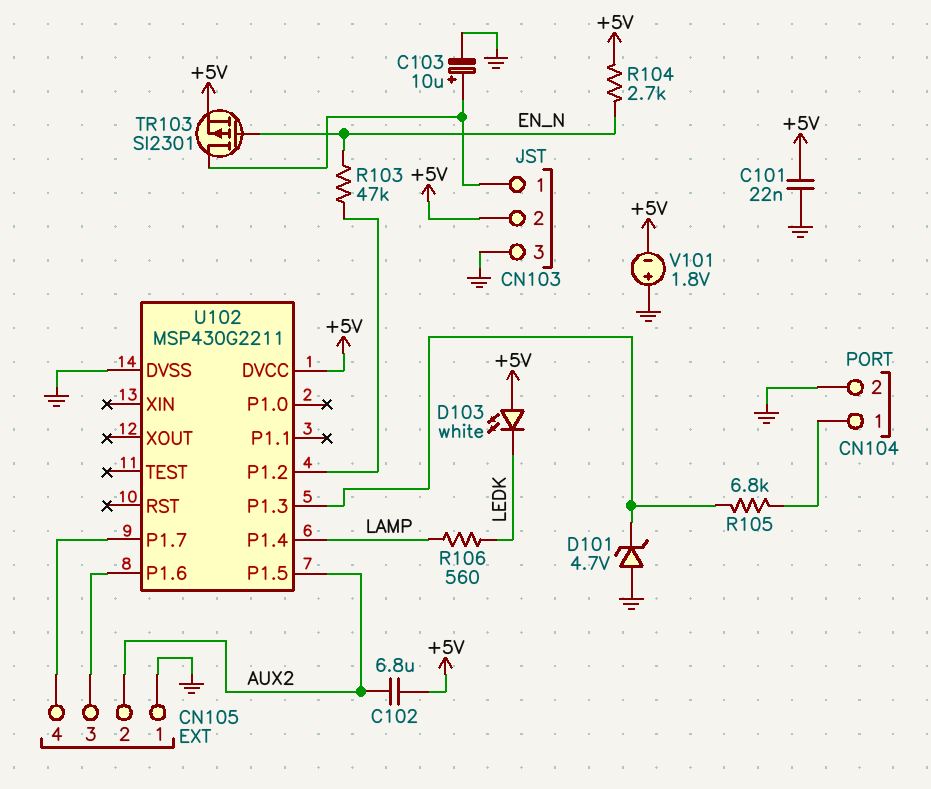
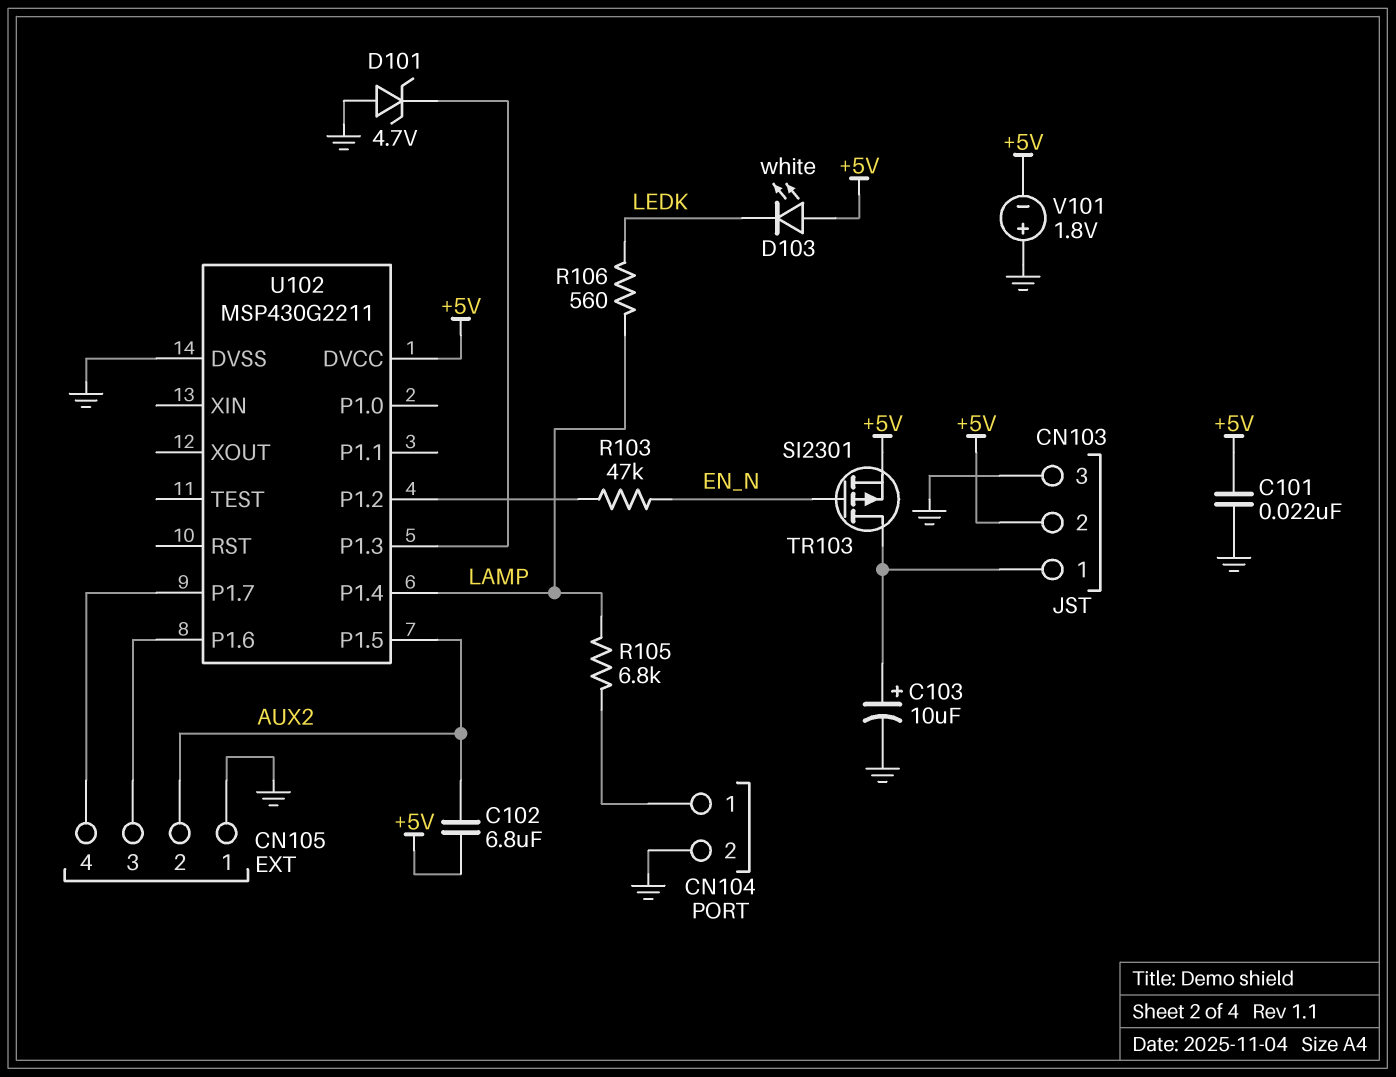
R104: 2.7k (+5V, EN_N) -> none
R105: 6.8k (CN104/1, U102/P1.3) -> 6.8k (CN104/1, LAMP)

